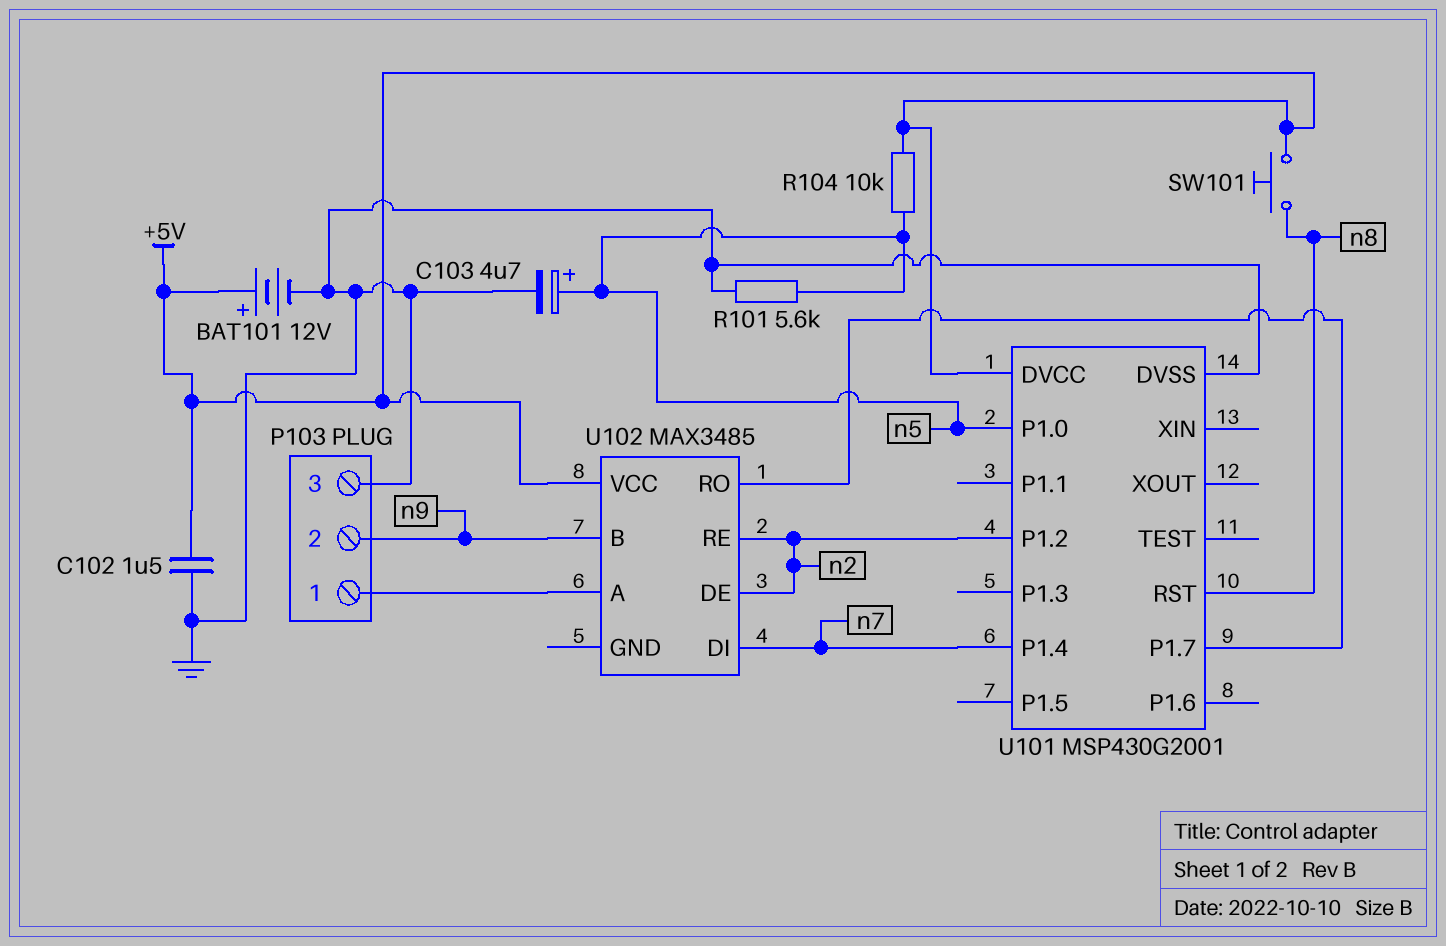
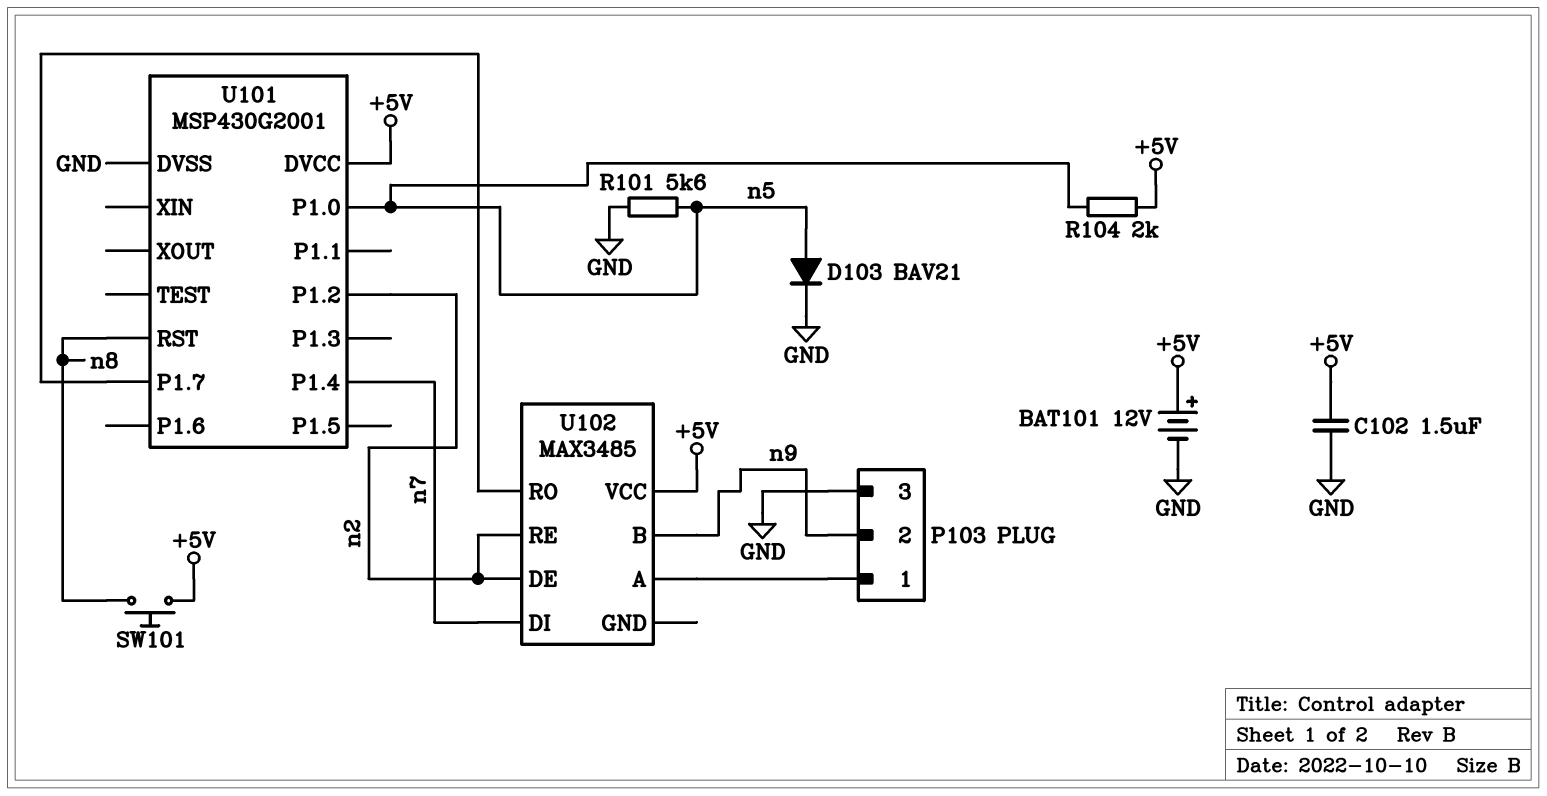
C103: 4.7uF (plus n5, minus GND) -> none
D103: none -> diode BAV21 (A n5, K GND)
R104: 10k (+5V, n5) -> 2k (+5V, n5)

